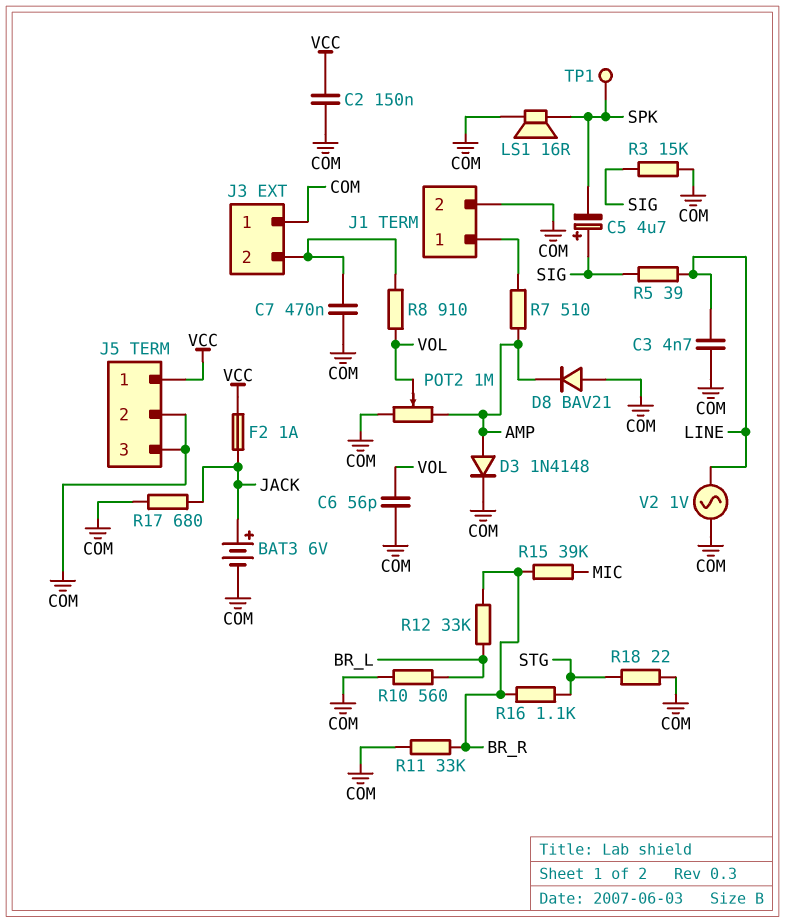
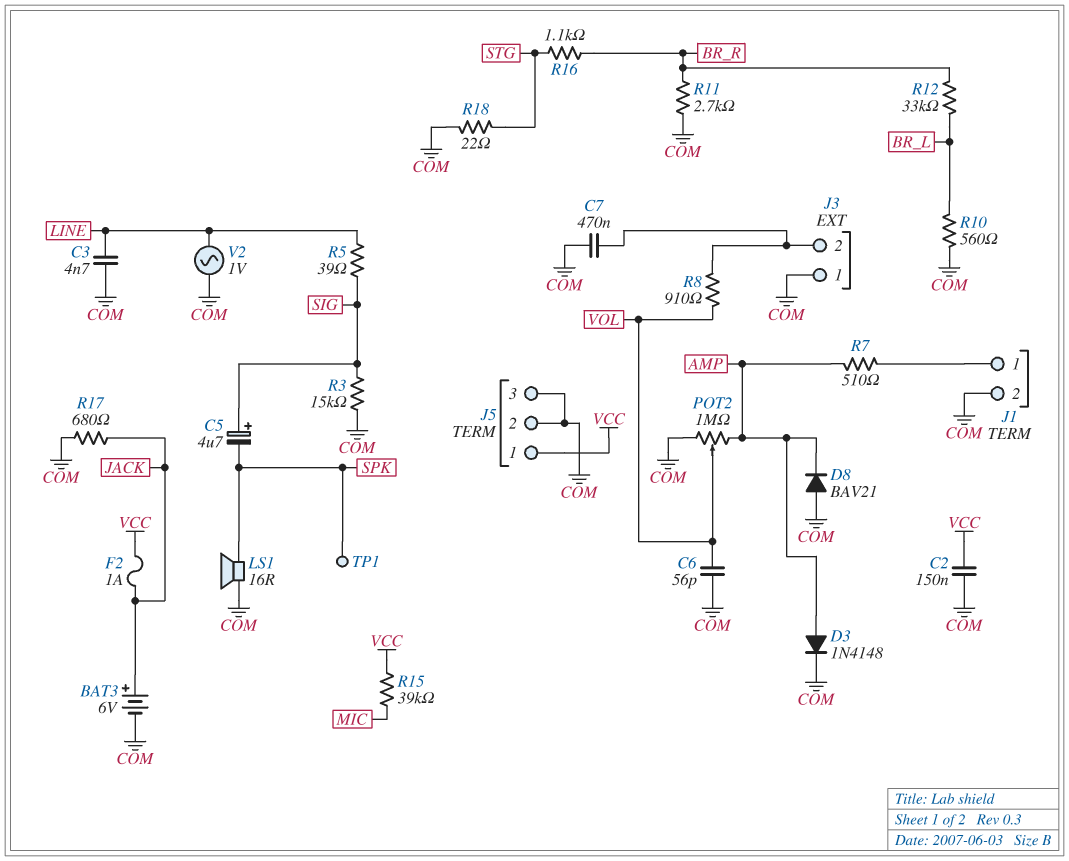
R11: 33k (BR_R, COM) -> 2.7k (BR_R, COM)
R15: 39k (BR_R, MIC) -> 39k (MIC, VCC)

